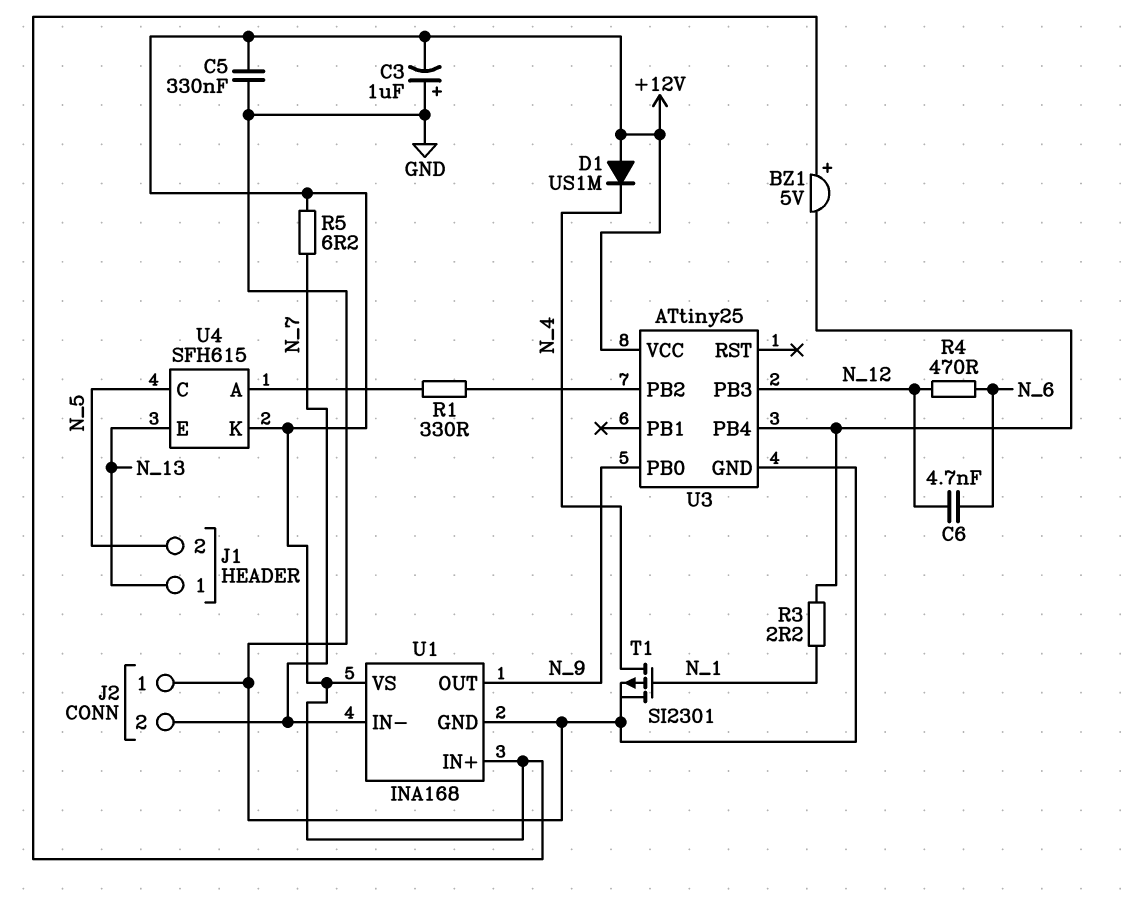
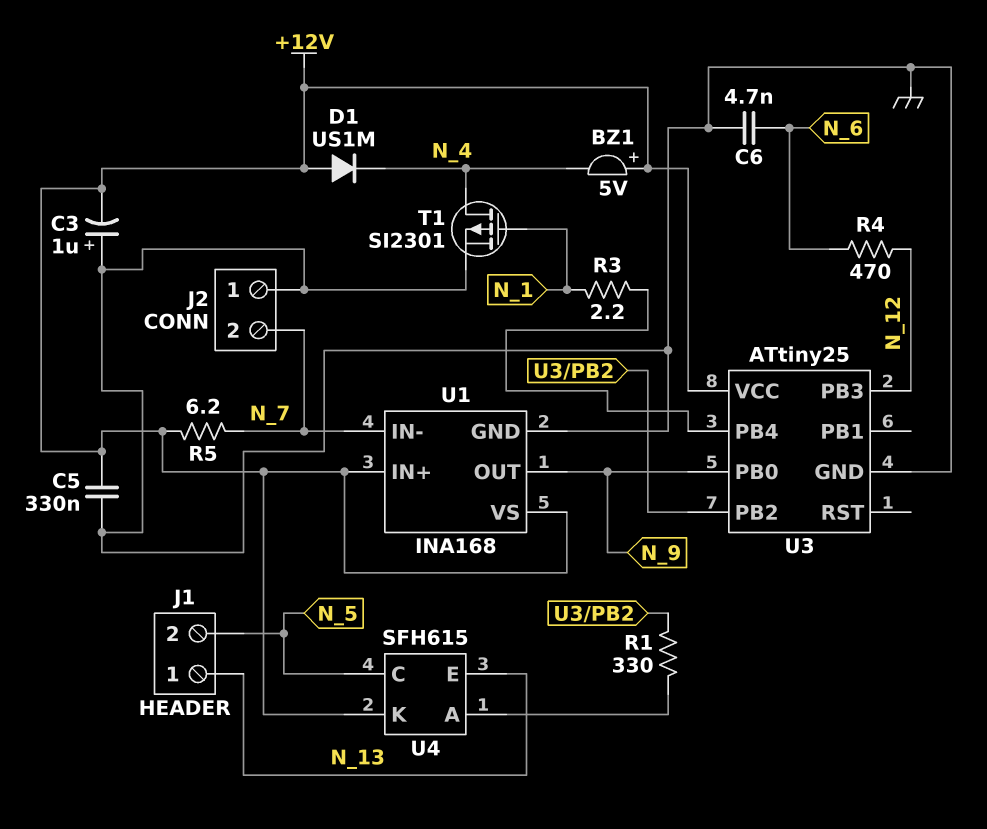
BZ1: buzzer 5V (plus +12V, minus U3/PB4) -> buzzer 5V (plus +12V, minus N_4)
C6: 4.7nF (N_6, N_12) -> 4.7nF (GND, N_6)

